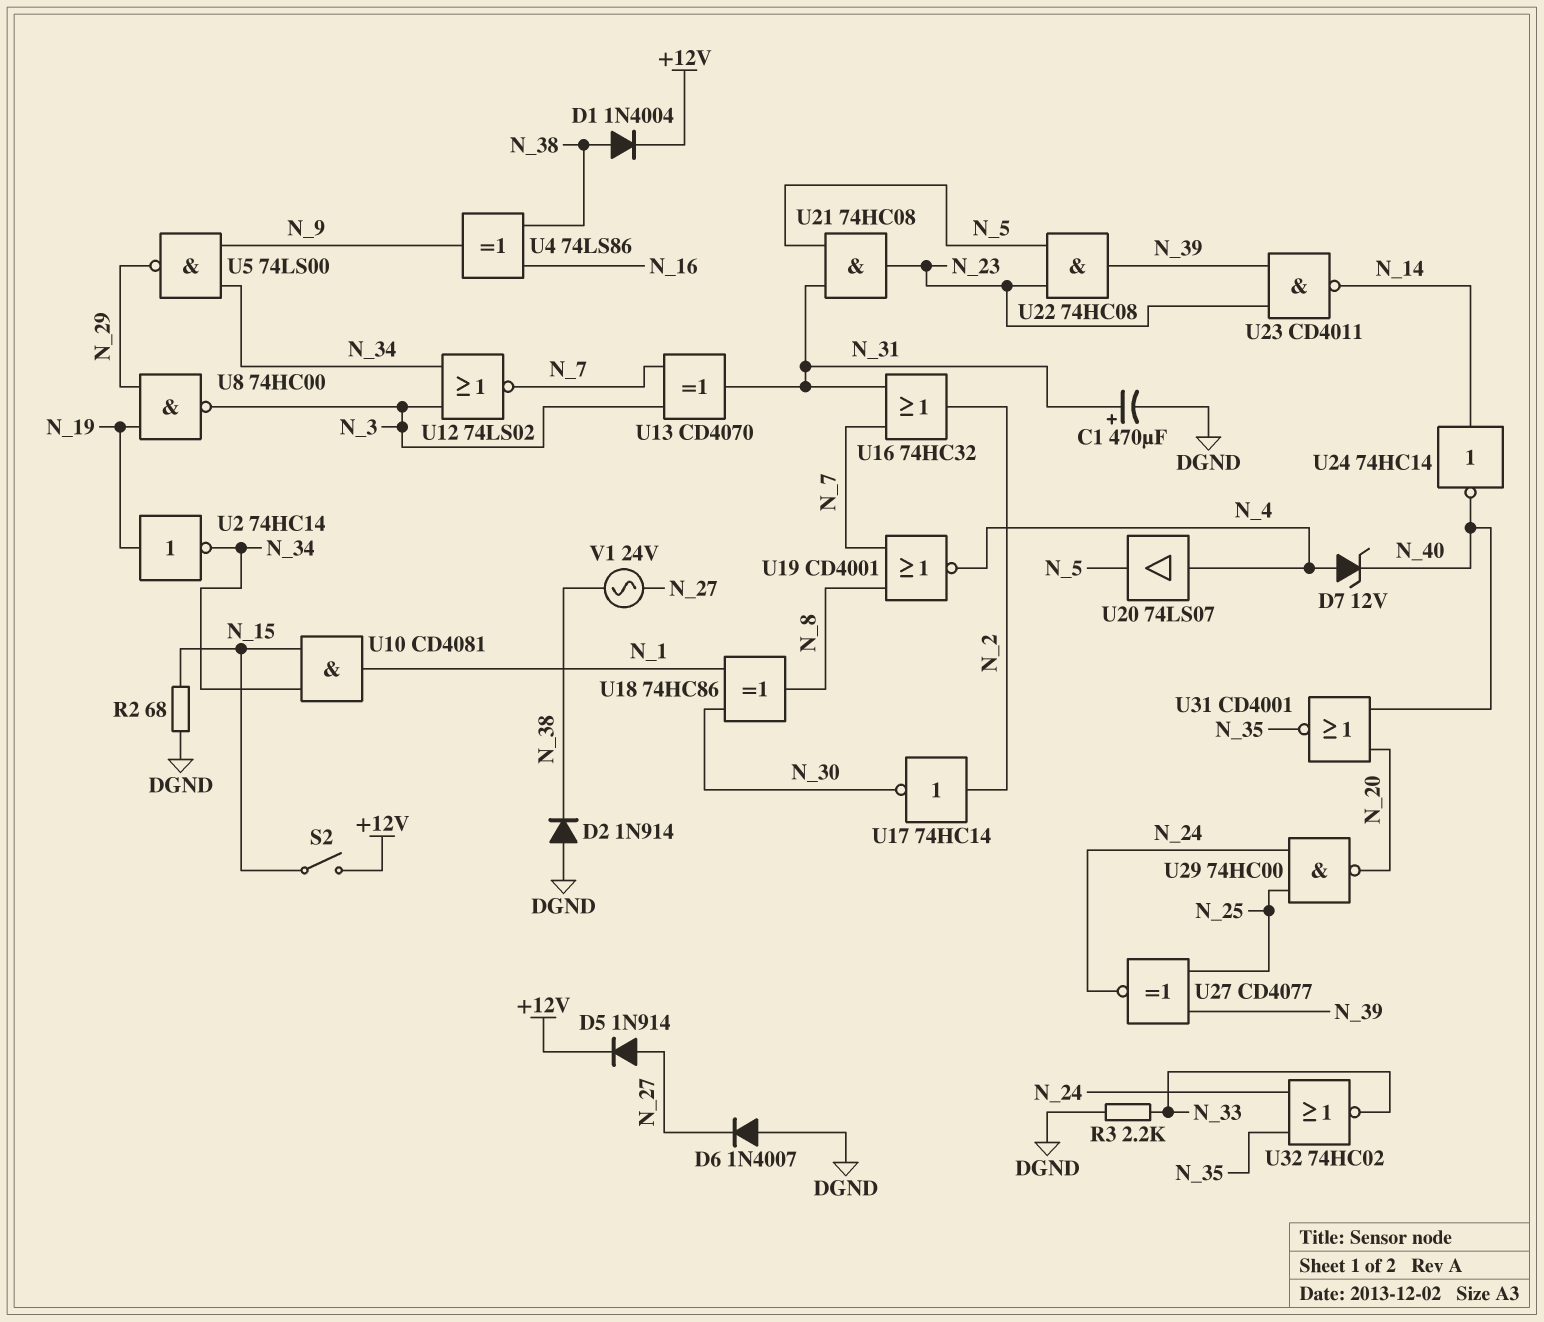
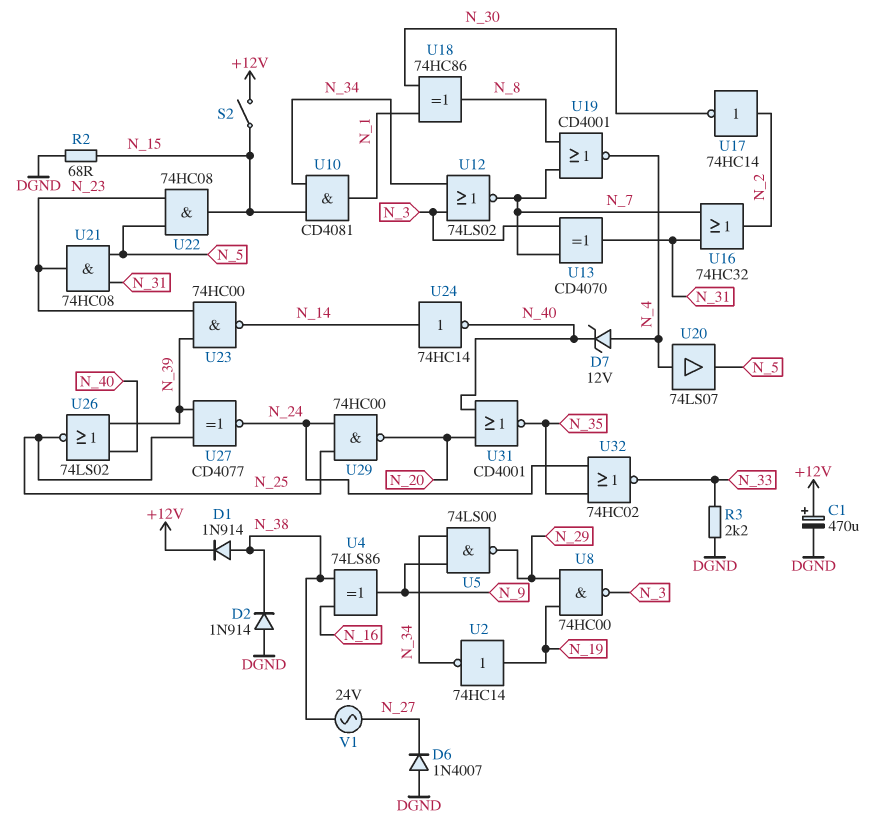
C1: 470uF (plus N_31, minus DGND) -> 470uF (plus +12V, minus DGND)
D1: diode 1N4004 (A N_38, K +12V) -> diode 1N914 (A N_38, K +12V)
D5: diode 1N914 (A N_27, K +12V) -> none
U22: AND 74HC08 (in N_5, in N_23, out N_39) -> AND 74HC08 (in N_5, in N_23, out N_15)
U23: NAND CD4011 (in N_23, in N_39, out N_14) -> NAND 74HC00 (in N_23, in N_39, out N_14)
U26: none -> NOR 74LS02 (in N_39, in N_40, out N_25)

